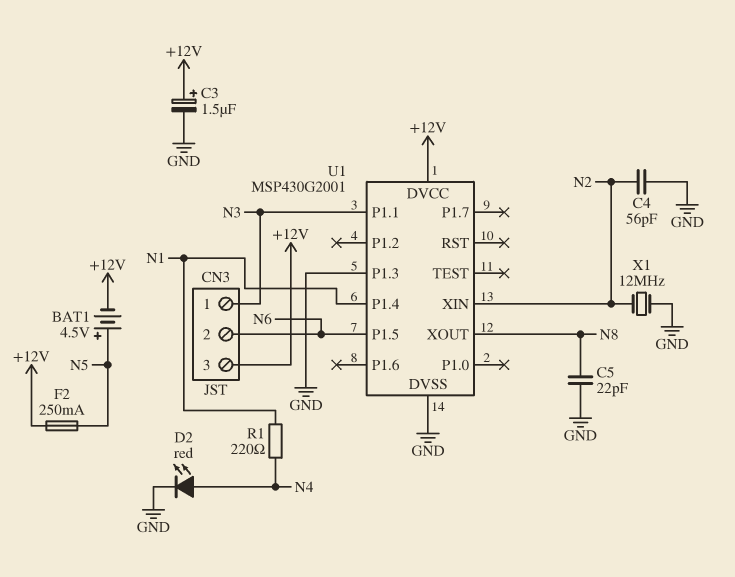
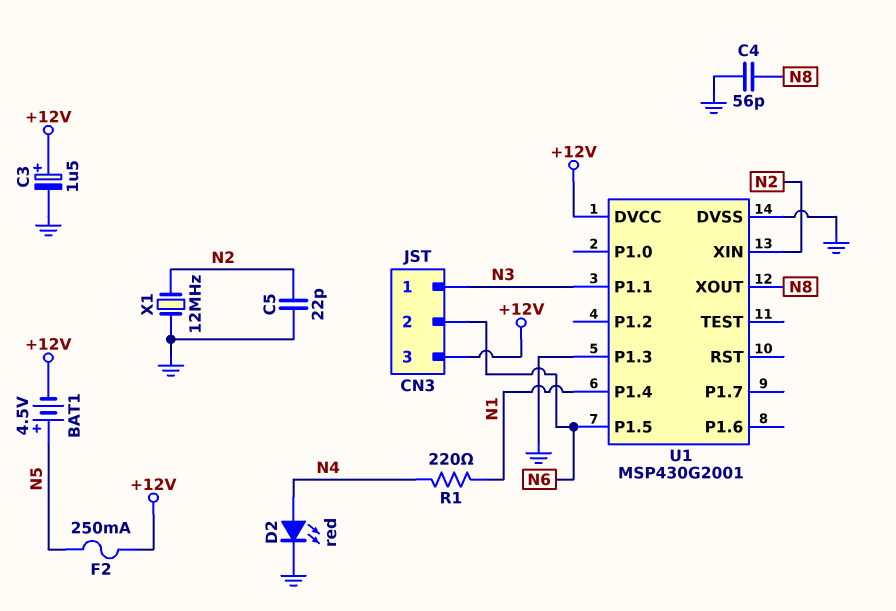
C4: 56pF (GND, N2) -> 56pF (GND, N8)
C5: 22pF (GND, N8) -> 22pF (GND, N2)

